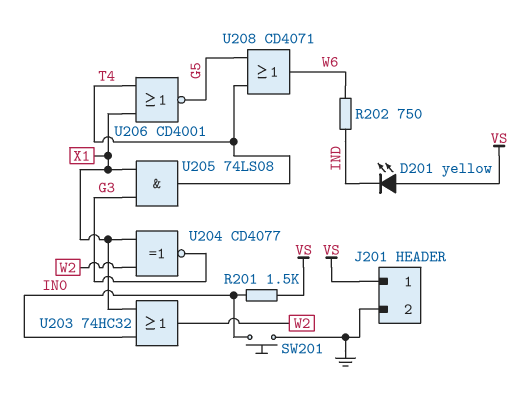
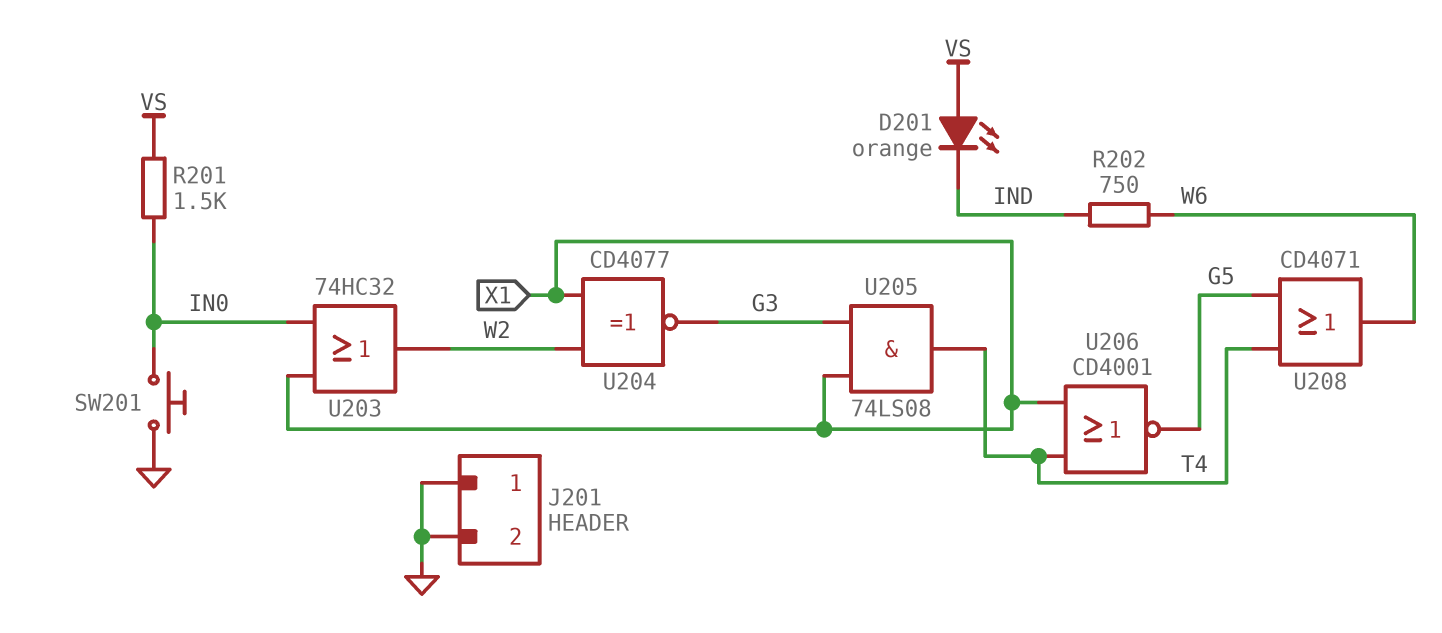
D201: LED yellow (A VS, K IND) -> LED orange (A VS, K IND)
J201 pin 1: VS -> GND

